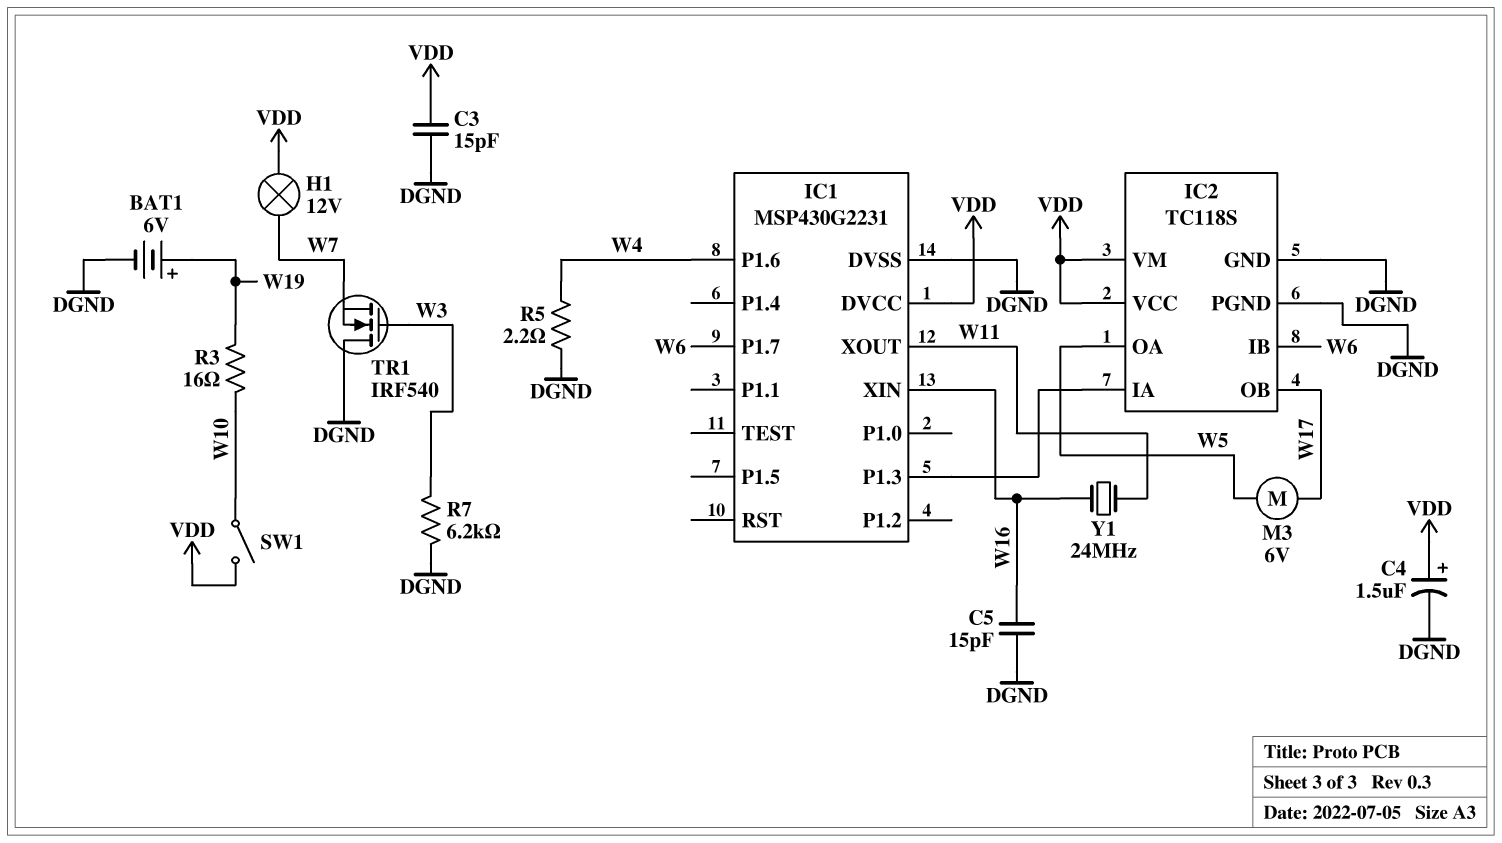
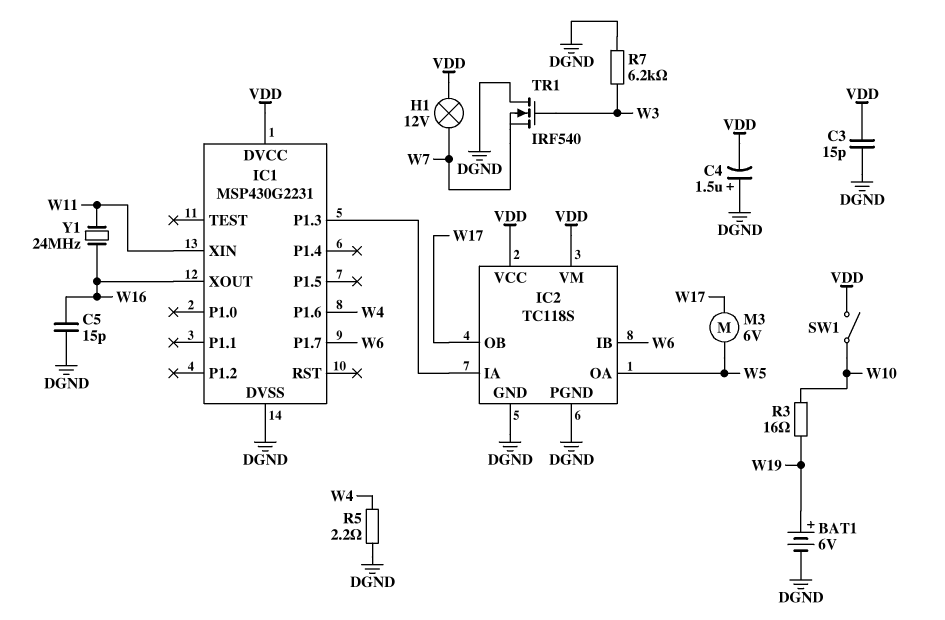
C4: 1.5uF (plus VDD, minus DGND) -> 1.5uF (plus DGND, minus VDD)
IC1 pin XIN: W16 -> W11
IC1 pin XOUT: W11 -> W16

